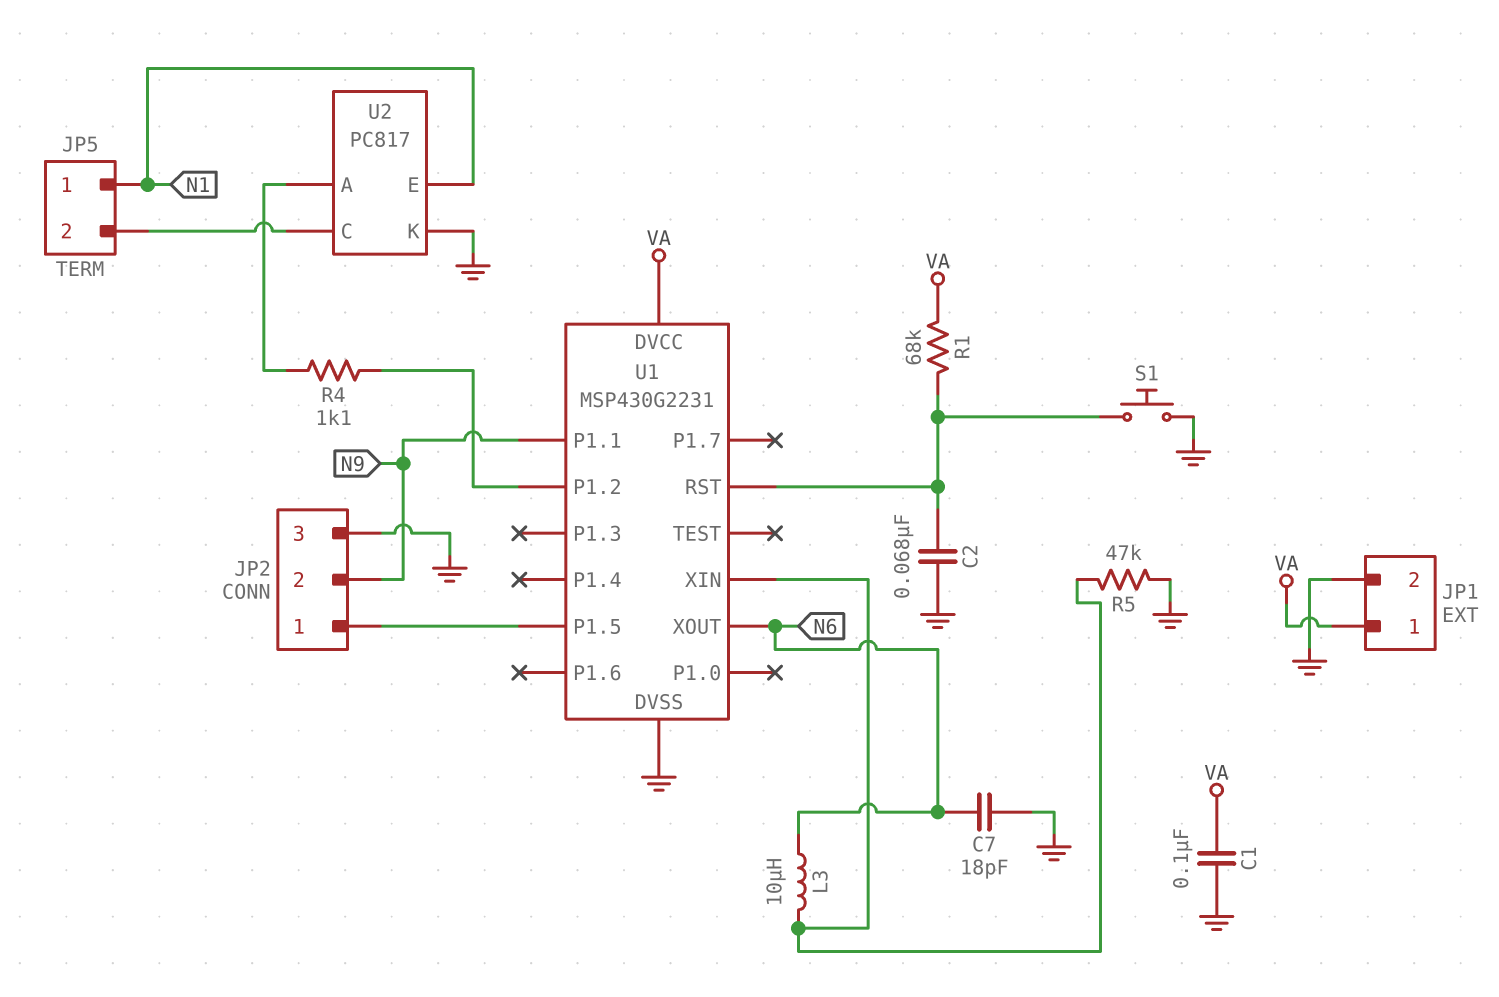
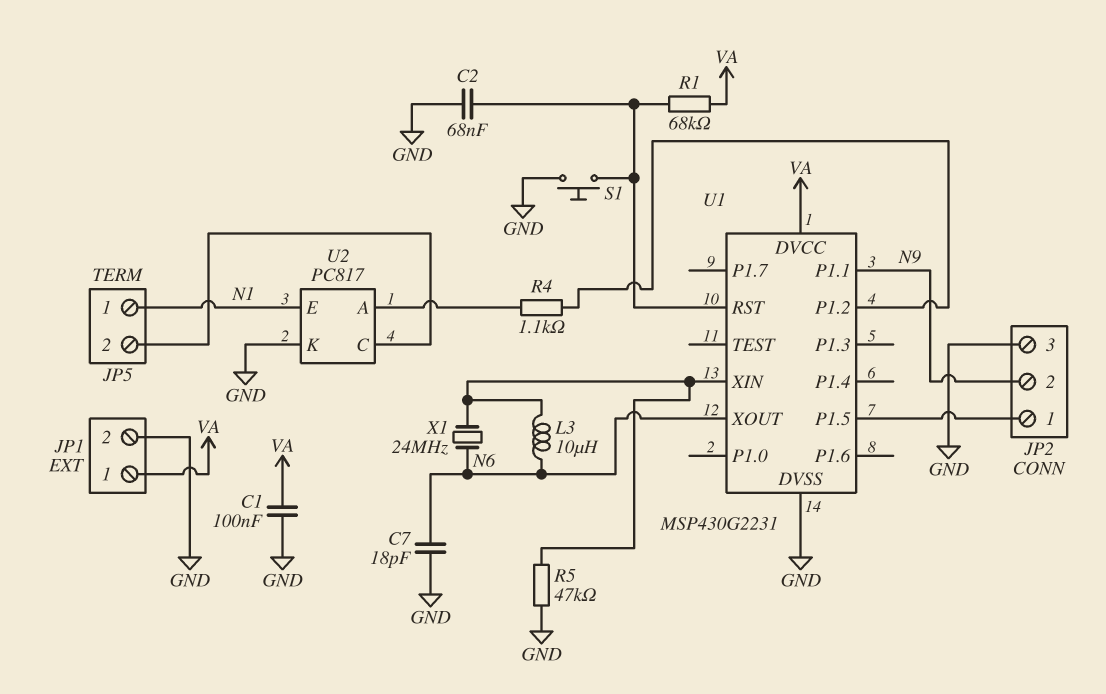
X1: none -> 24MHz (N6, U1/XIN)

